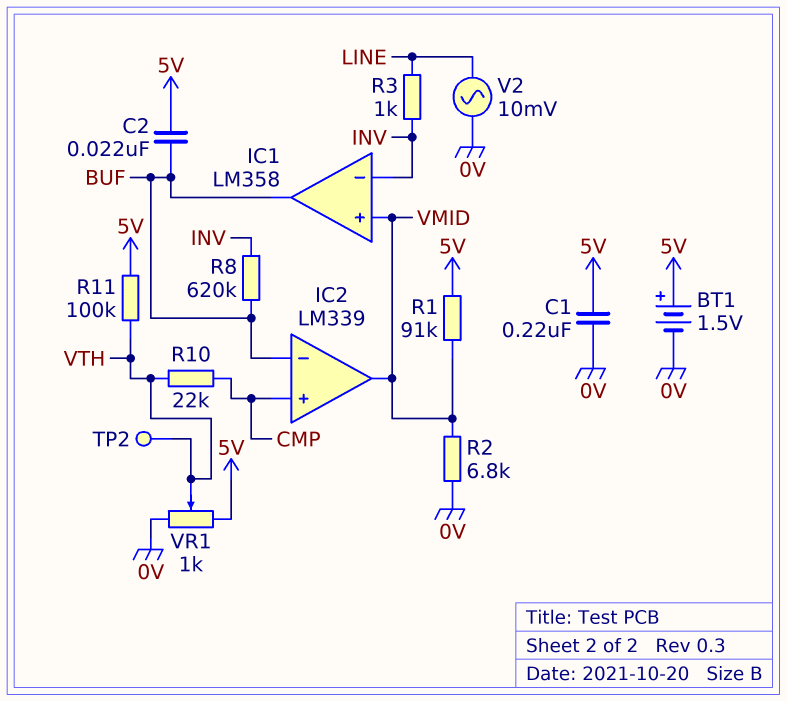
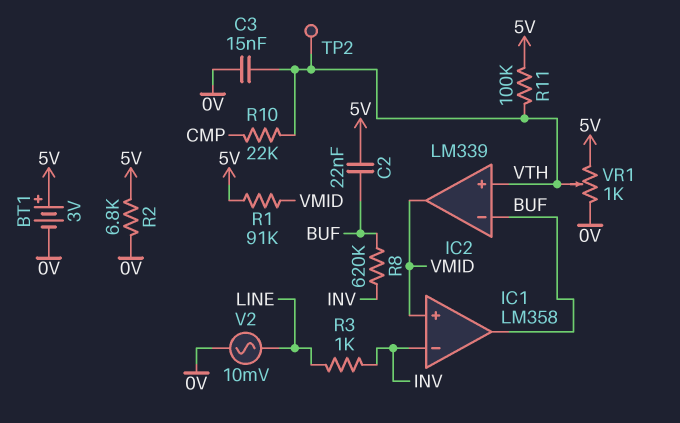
BT1: 1.5V (plus 5V, minus 0V) -> 3V (plus 5V, minus 0V)
C1: 220nF (0V, 5V) -> none
C3: none -> 15nF (0V, VTH)
IC2 pin in+: CMP -> VTH
R2: 6.8k (0V, VMID) -> 6.8k (0V, 5V)

